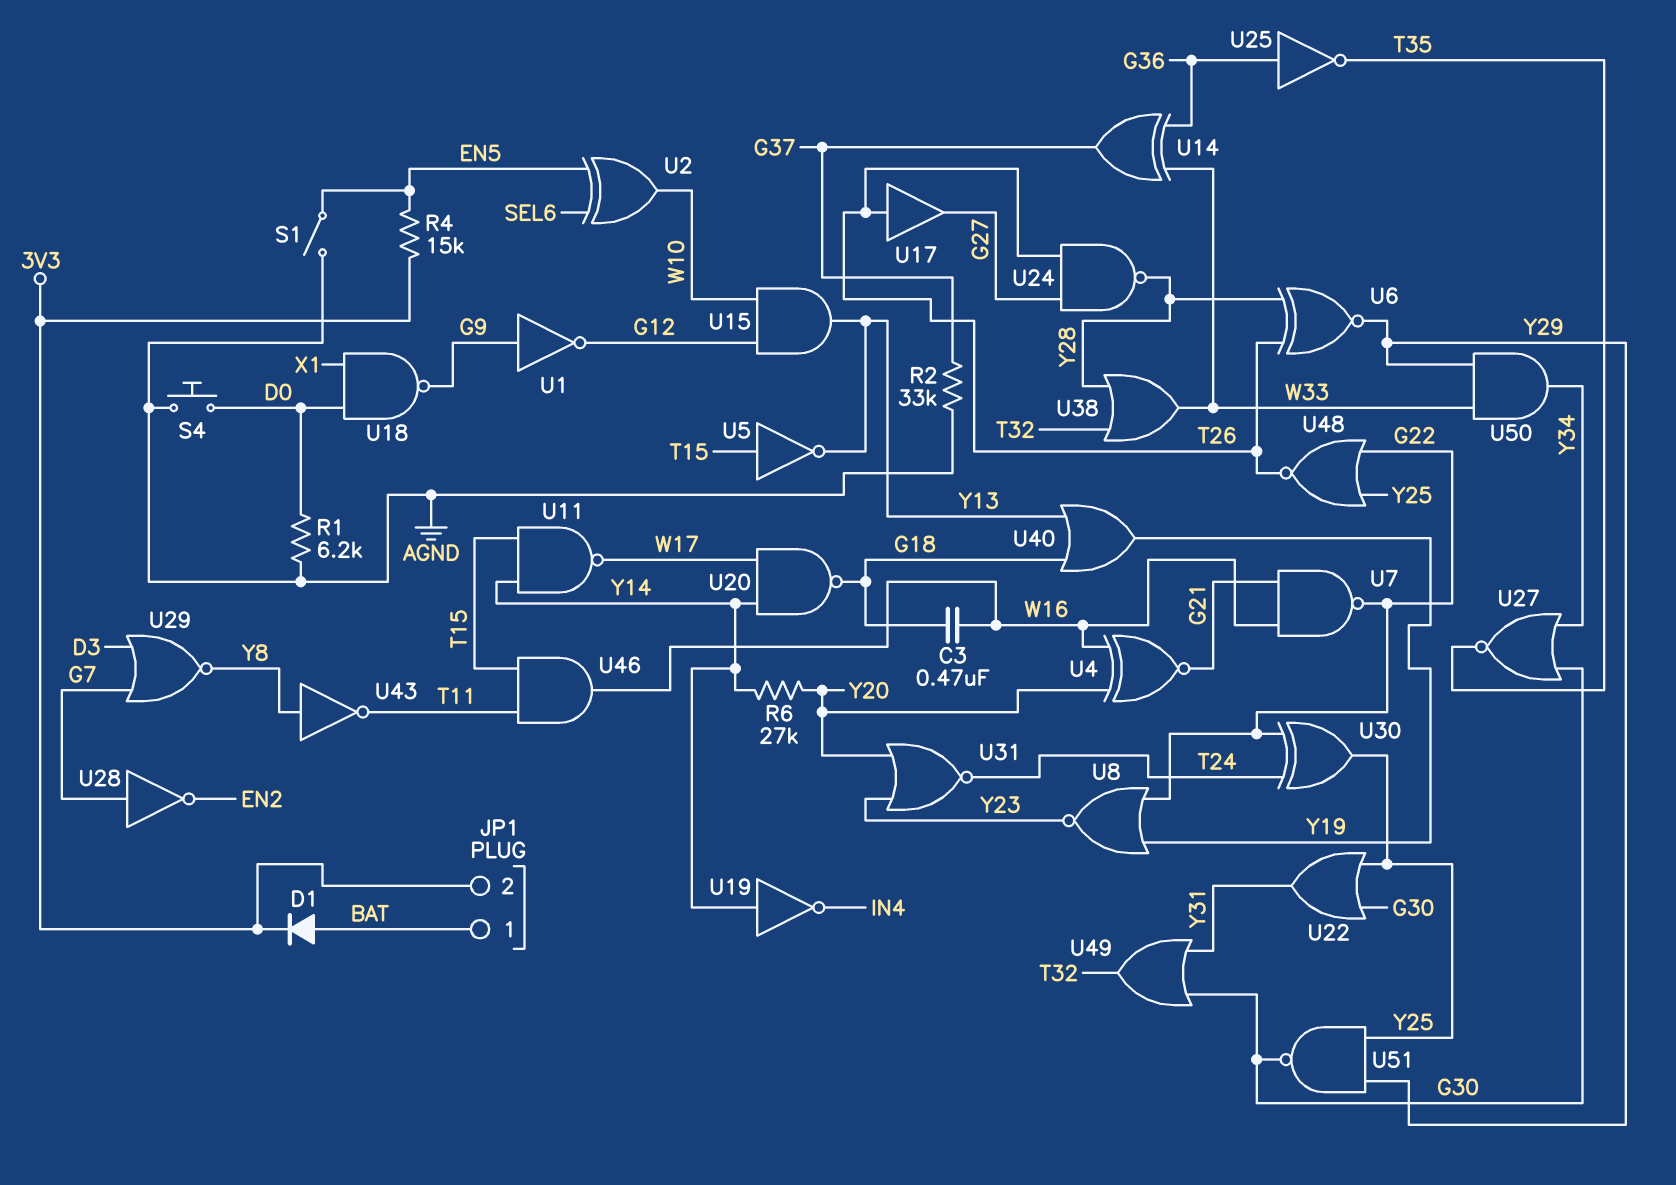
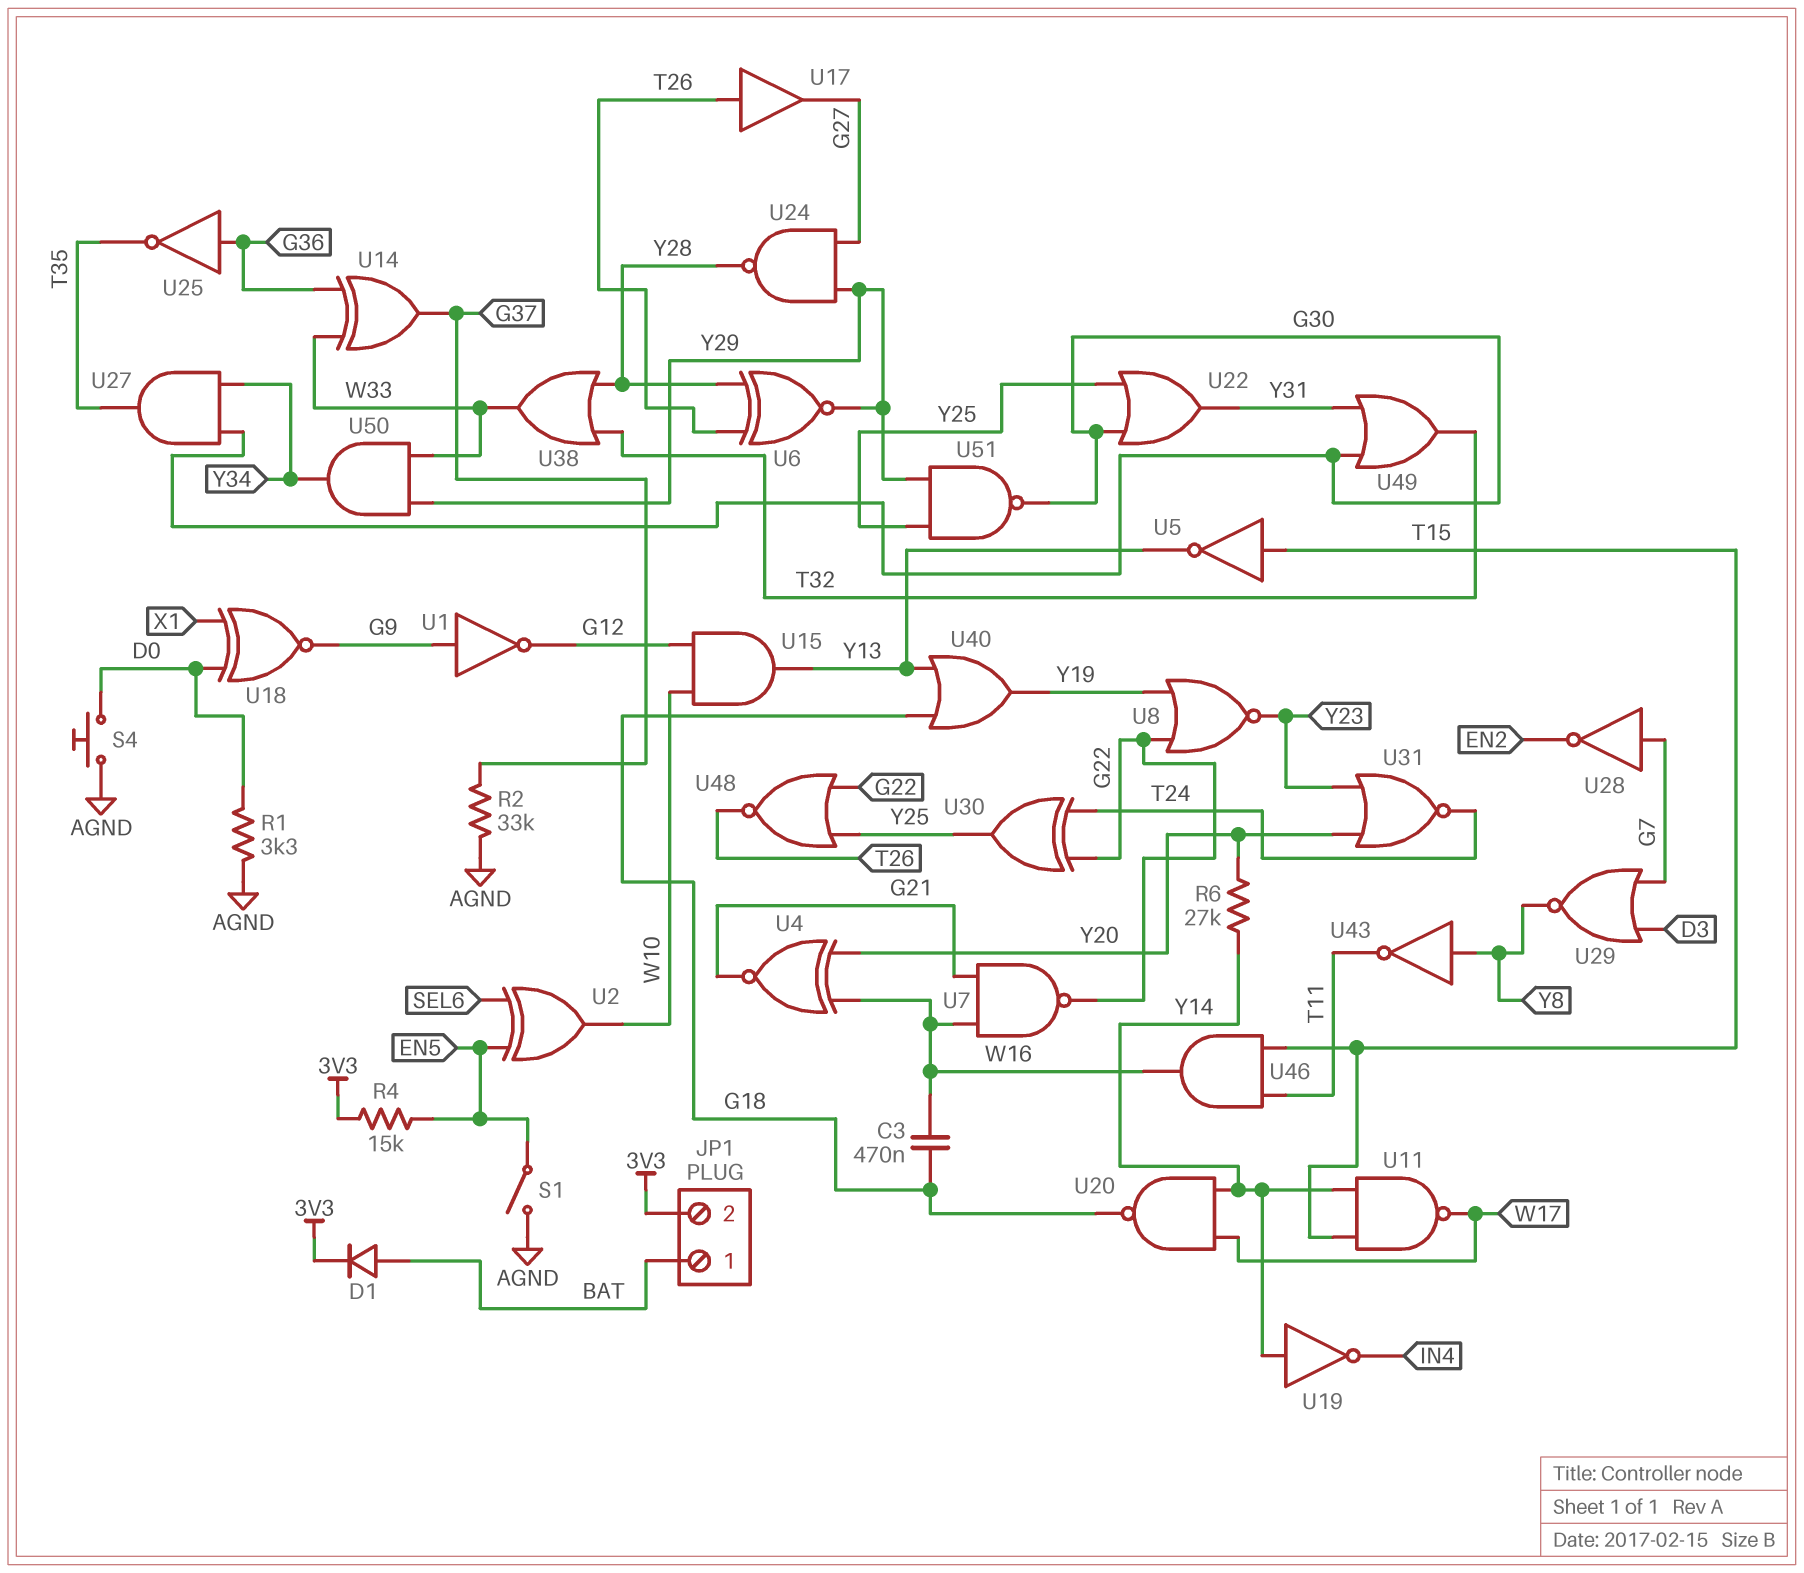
R1: 6.2k (AGND, D0) -> 3.3k (AGND, D0)
U18: NAND (in D0, in X1, out G9) -> XNOR (in D0, in X1, out G9)
U24: NAND (in G27, in T26, out Y28) -> NAND (in G27, in Y29, out Y28)
U27: NOR (in G30, in Y34, out T35) -> AND (in G30, in Y34, out T35)

